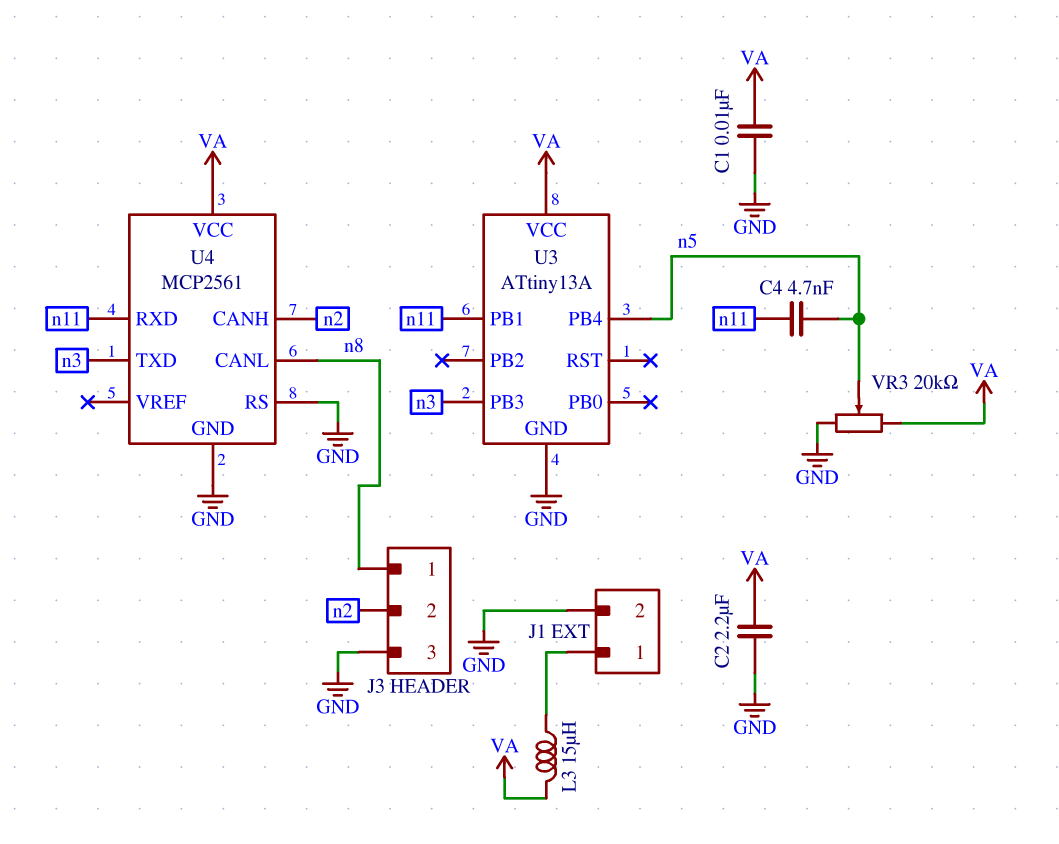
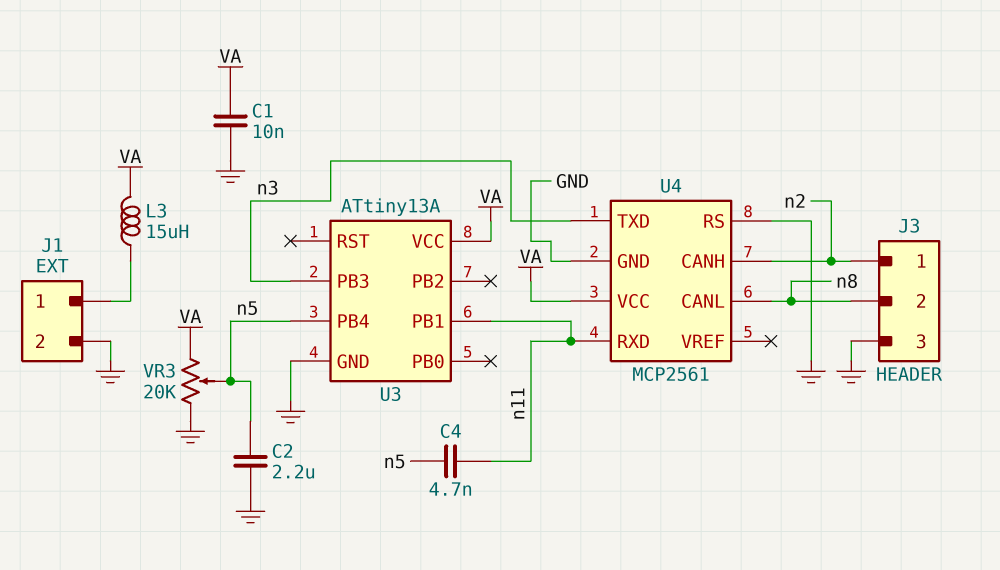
C2: 2.2uF (GND, VA) -> 2.2uF (GND, n5)
J3 pin 1: n8 -> n2
J3 pin 2: n2 -> n8

